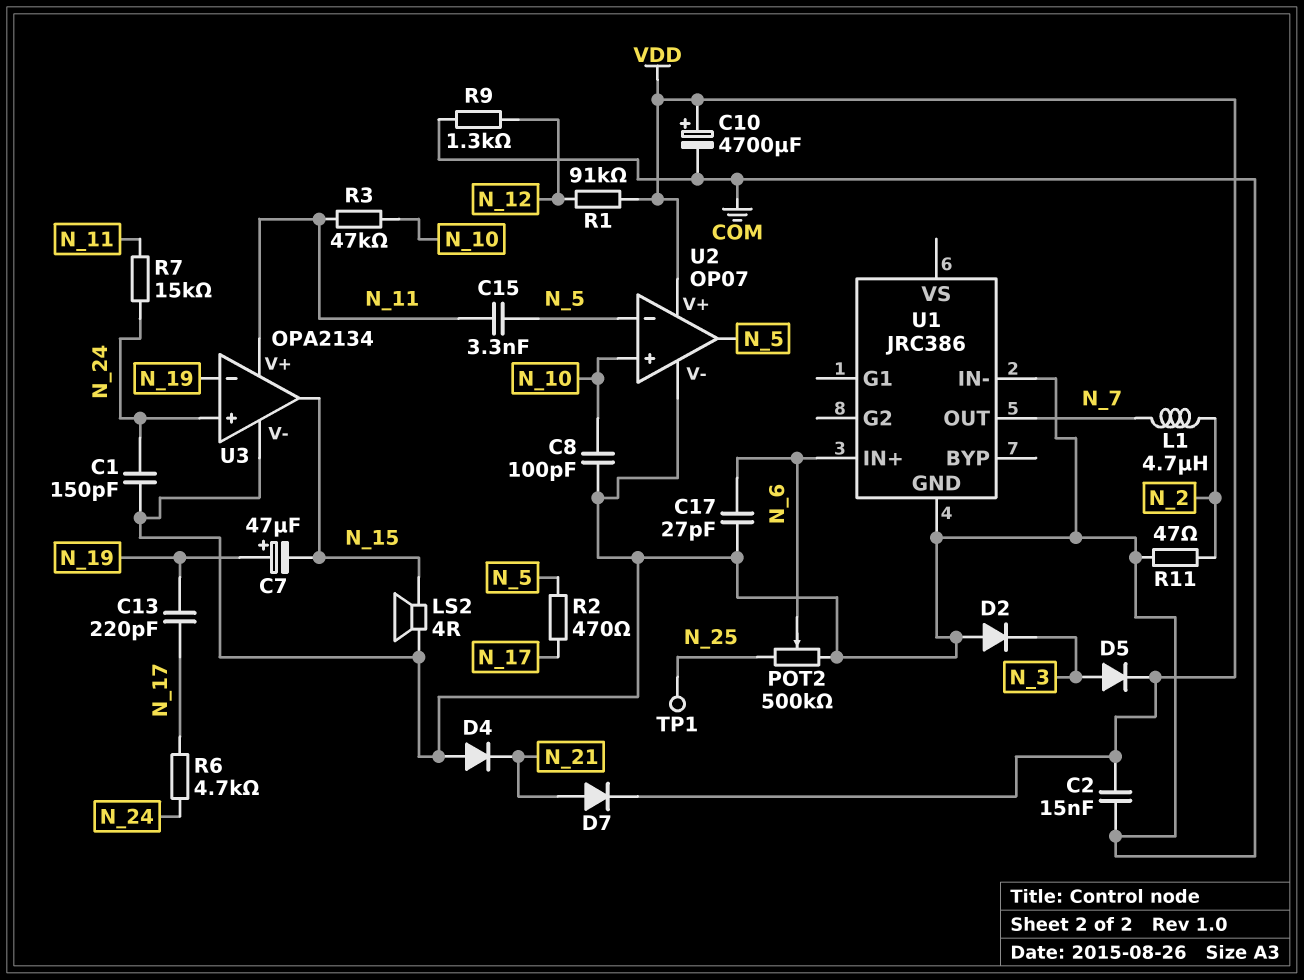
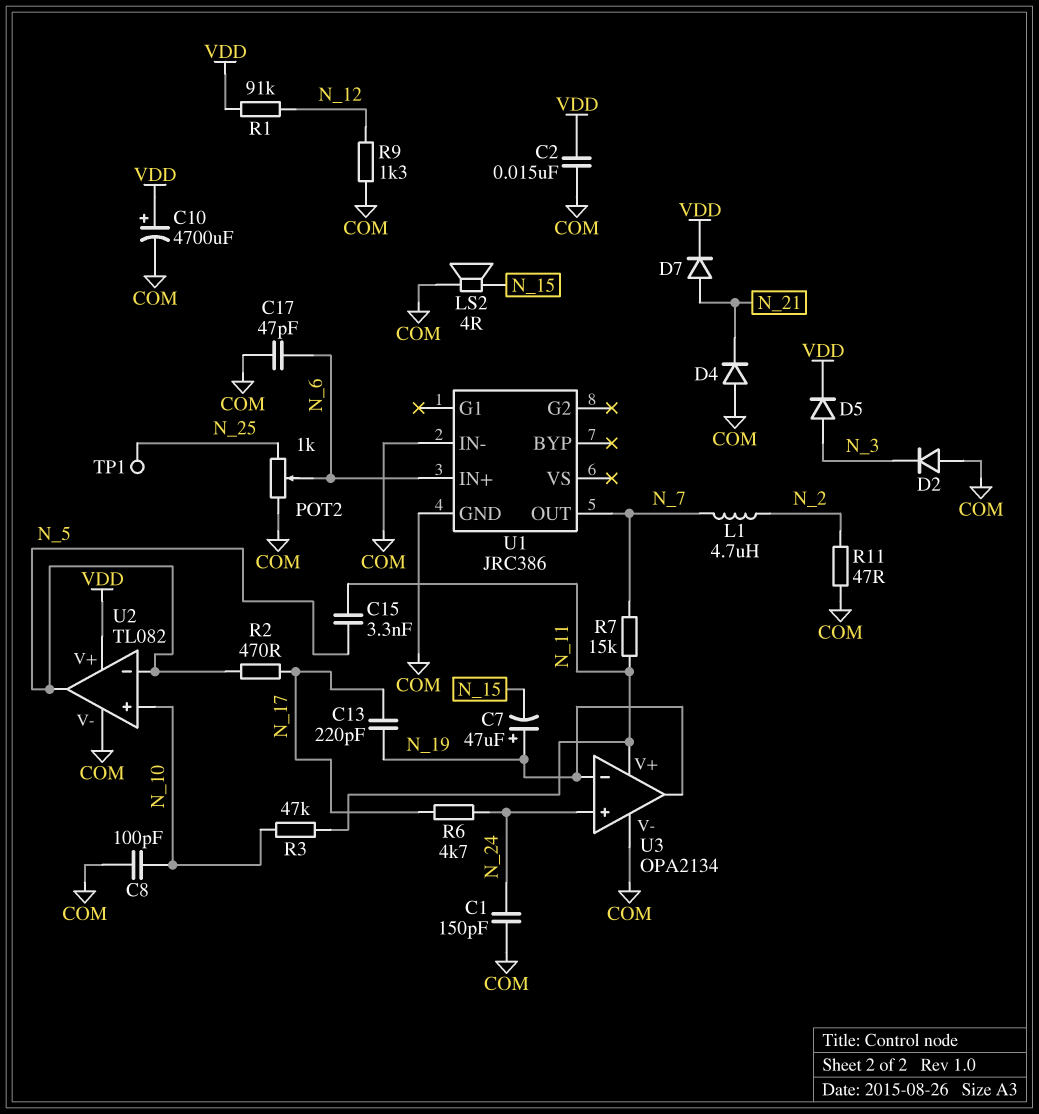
C17: 27pF (COM, N_6) -> 47pF (COM, N_6)
POT2: 500k (COM, N_25, wiper N_6) -> 1k (COM, N_25, wiper N_6)
R7: 15k (N_11, N_24) -> 15k (N_7, N_11)
U2: OP07 -> TL082
U3 pin out: N_15 -> N_19

